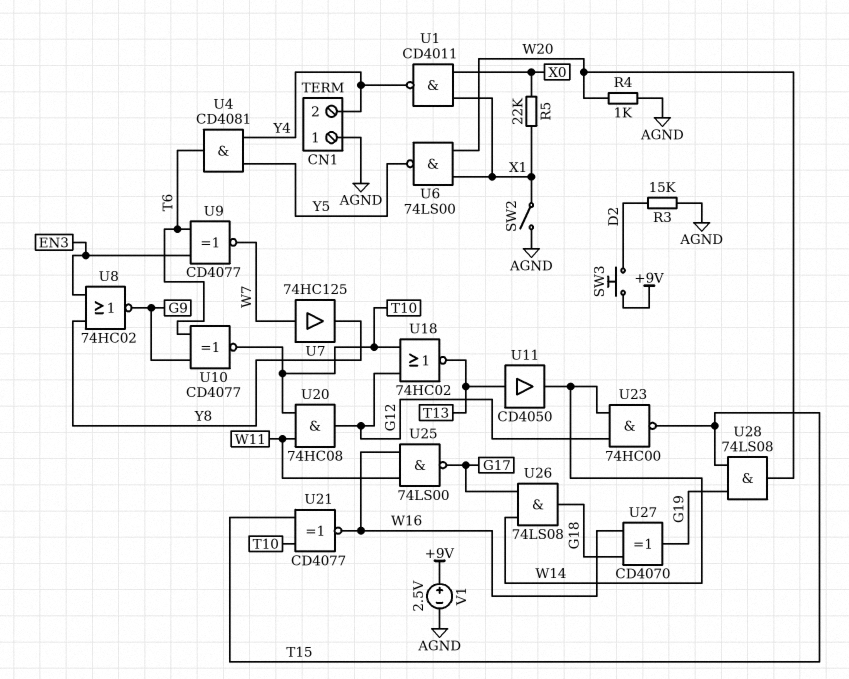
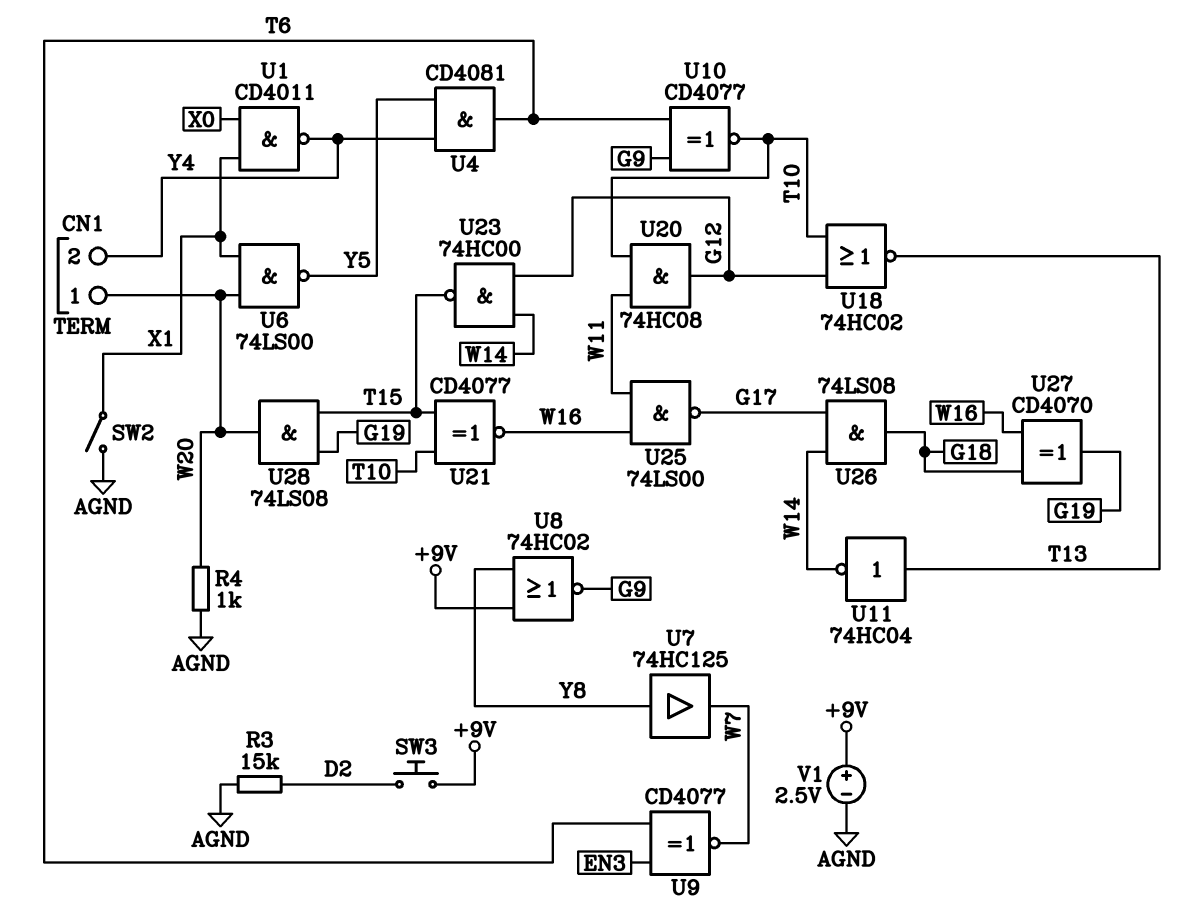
CN1 pin 1: AGND -> W20
R5: 22k (X0, X1) -> none
U7: buffer 74HC125 (in W7, out Y8) -> buffer 74HC125 (in Y8, out W7)
U8: NOR 74HC02 (in EN3, in Y8, out G9) -> NOR 74HC02 (in +9V, in Y8, out G9)
U11: buffer CD4050 (in T13, out W14) -> NOT 74HC04 (in T13, out W14)

